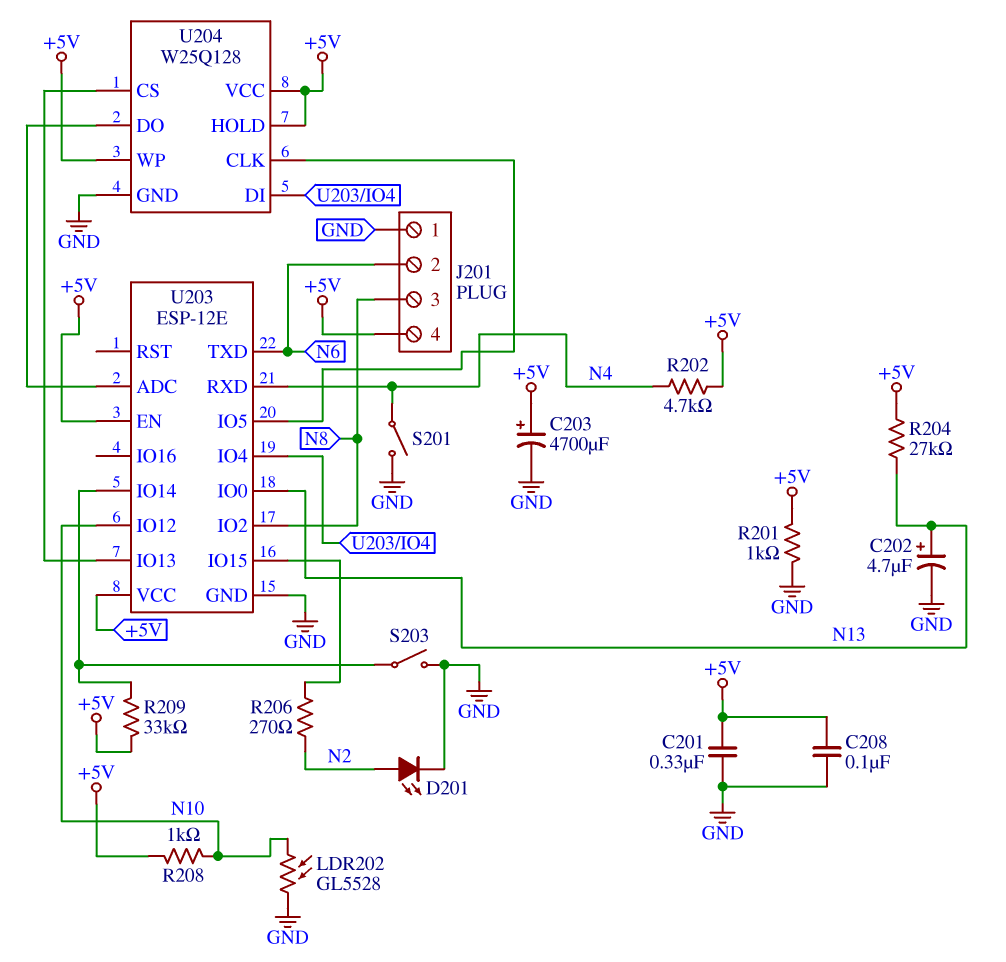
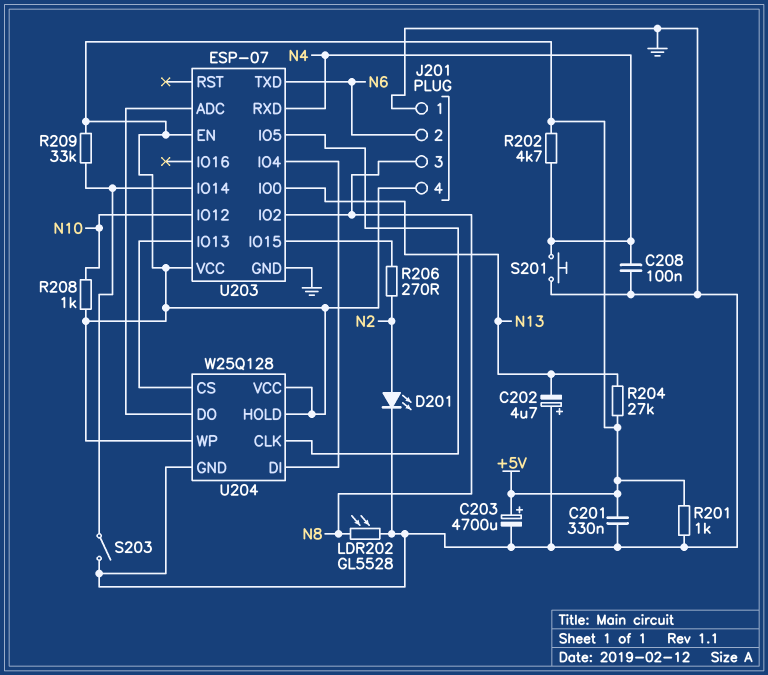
C202: 4.7uF (plus N13, minus GND) -> 4.7uF (plus GND, minus N13)
C208: 100nF (+5V, GND) -> 100nF (GND, N4)
LDR202: GL5528 (GND, N10) -> GL5528 (GND, N8)
S201: switch (GND, N4) -> button (GND, N4)
U203: ESP-12E -> ESP-07

